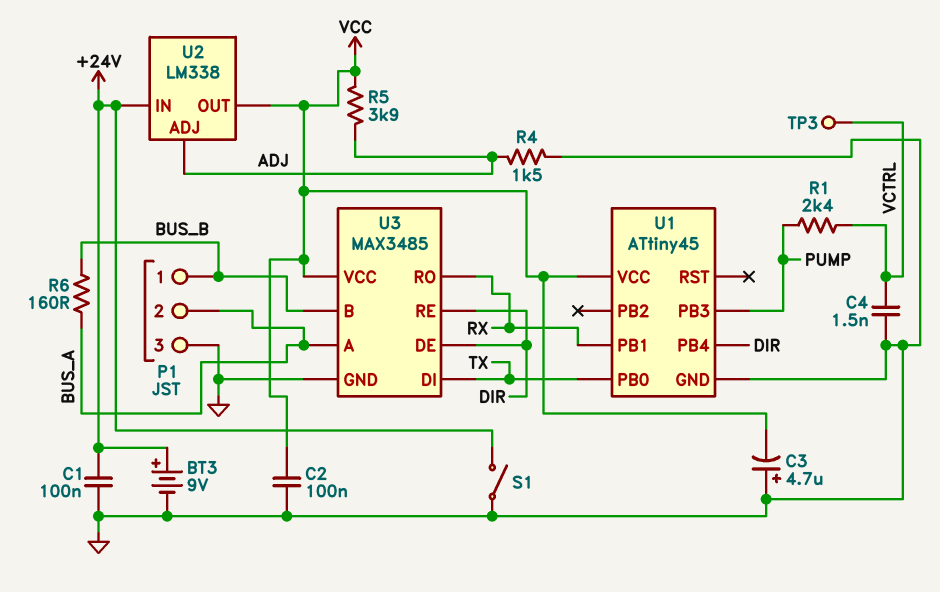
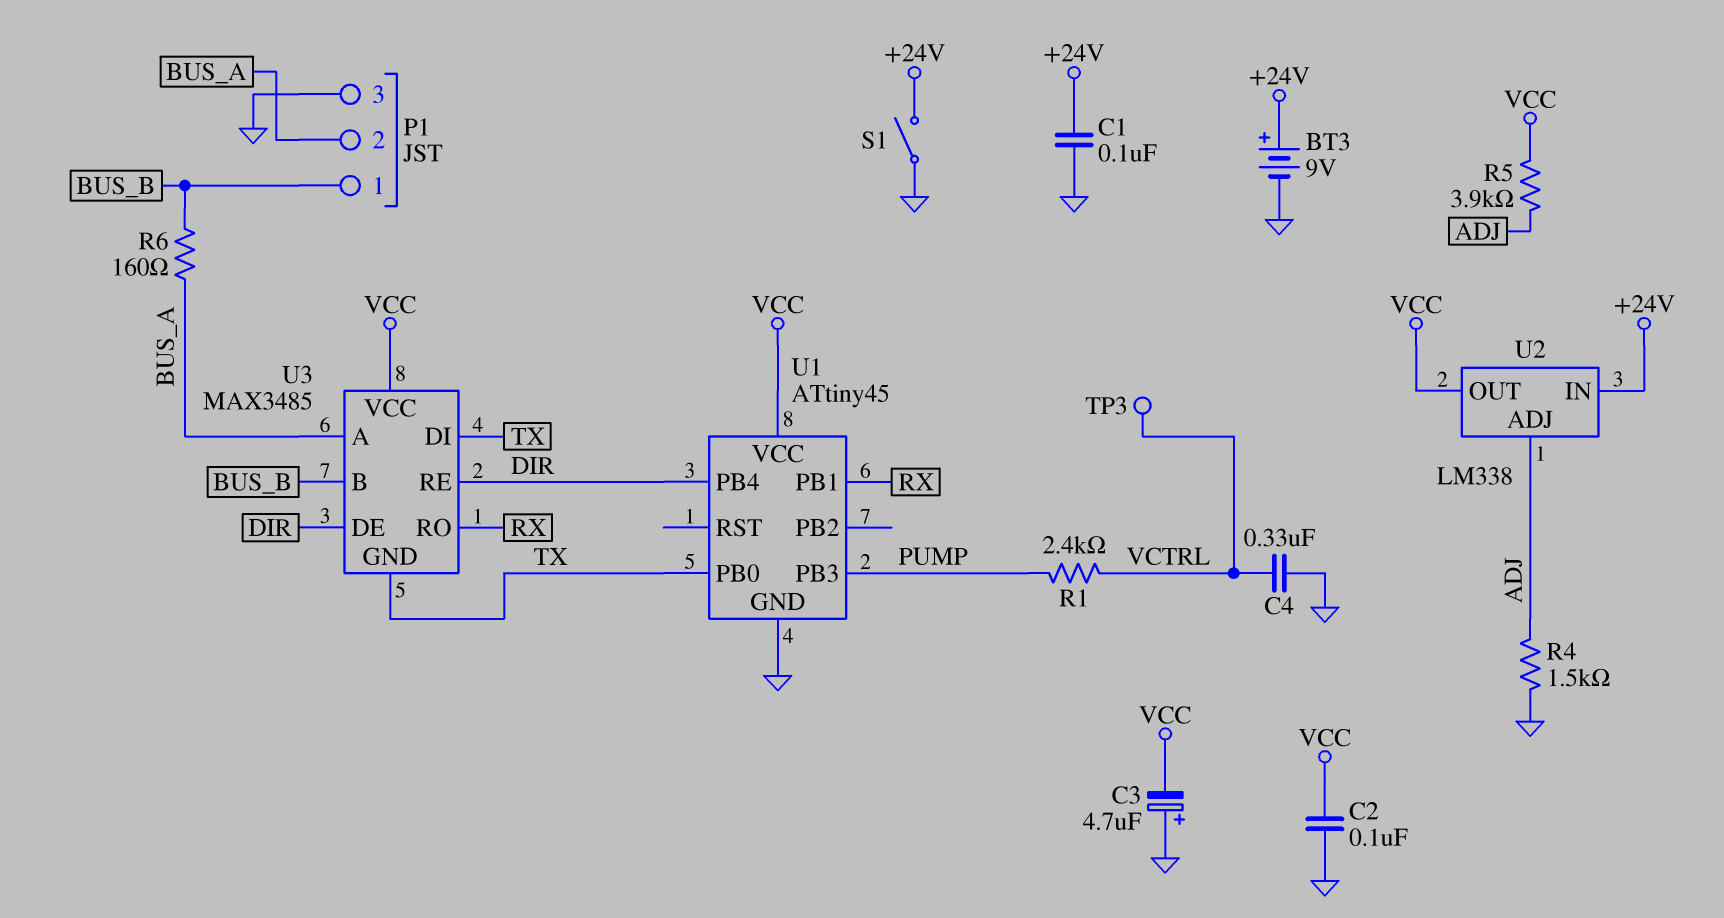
C4: 1.5nF (GND, VCTRL) -> 330nF (GND, VCTRL)
U3 pin GND: GND -> TX

